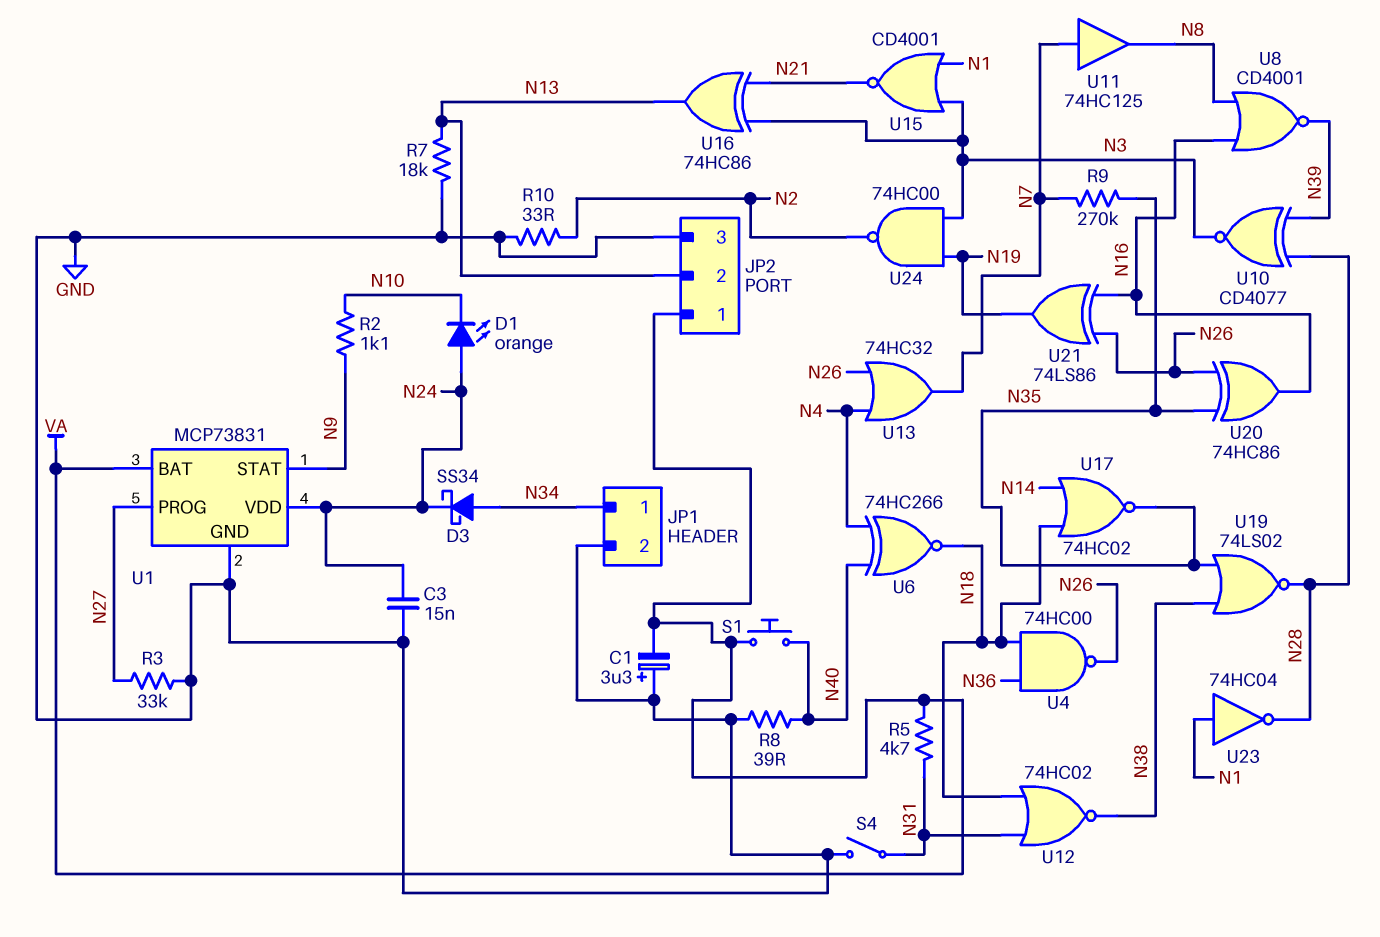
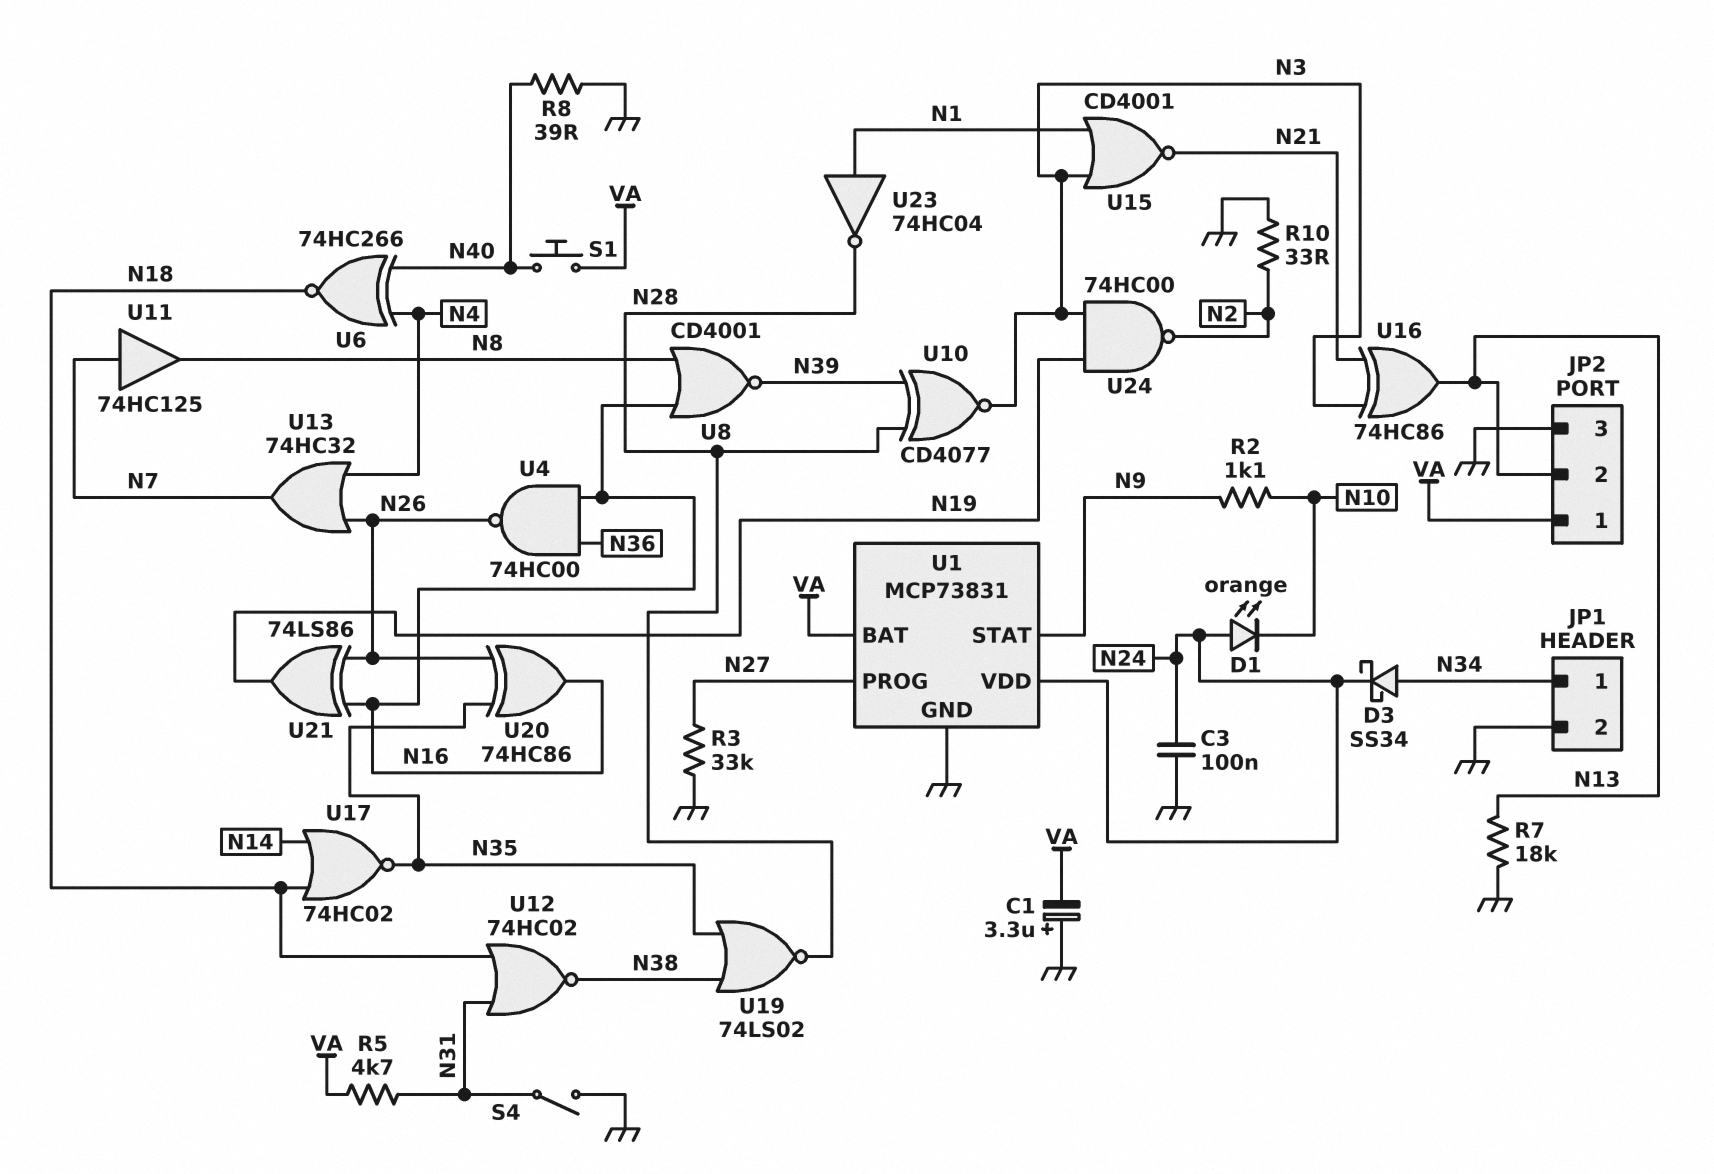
C3: 15nF (GND, N24) -> 100nF (GND, N24)
R9: 270k (N7, N35) -> none
U4: NAND 74HC00 (in N18, in N36, out N26) -> NAND 74HC00 (in N16, in N36, out N26)

